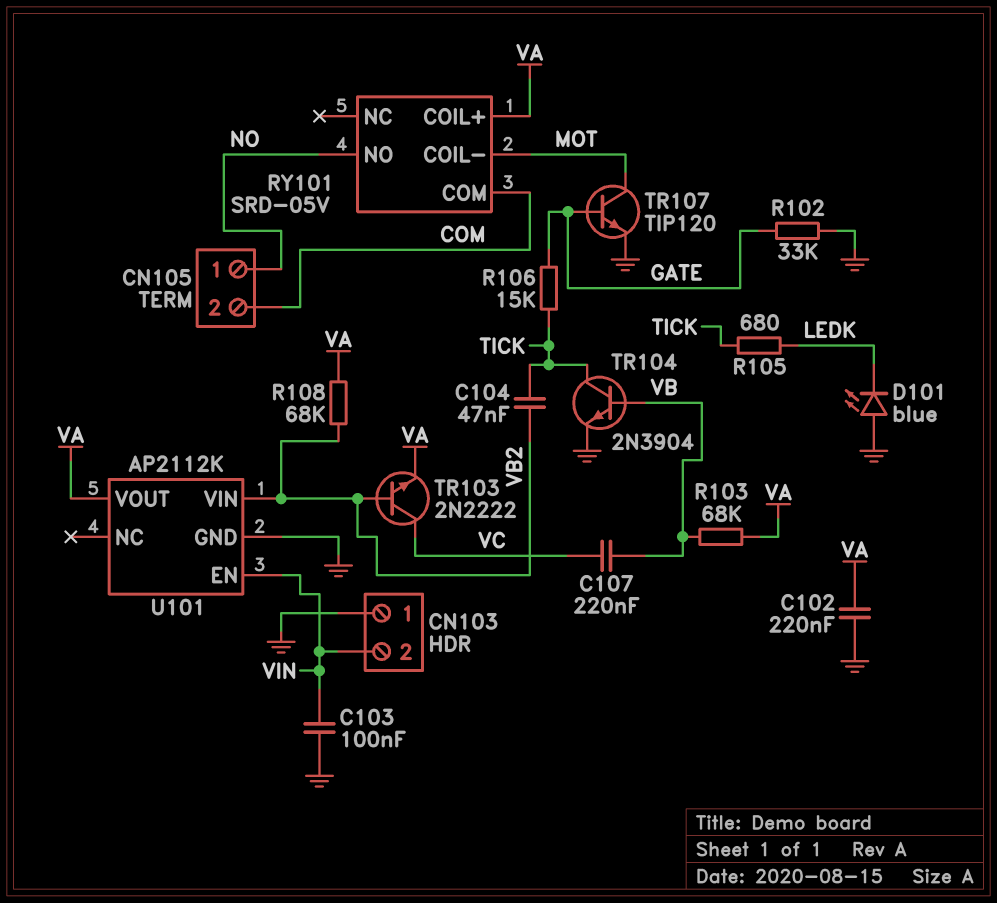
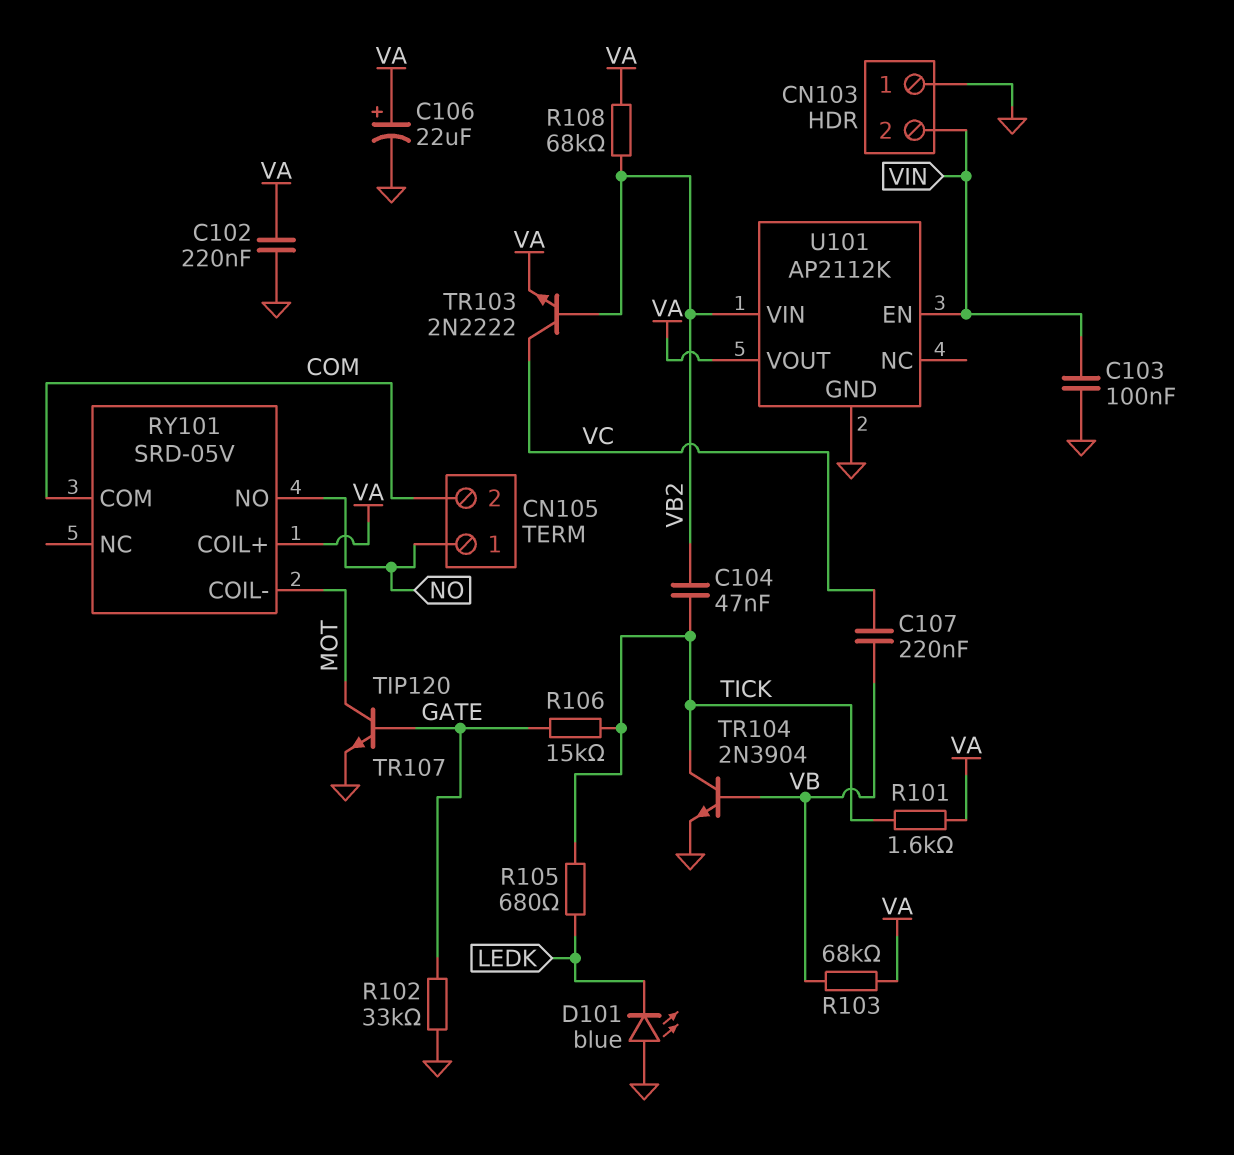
C106: none -> 22uF (plus VA, minus GND)
R101: none -> 1.6k (TICK, VA)

